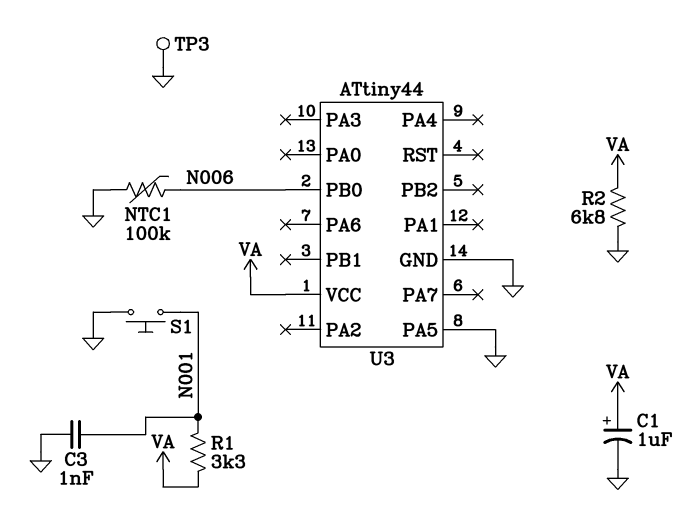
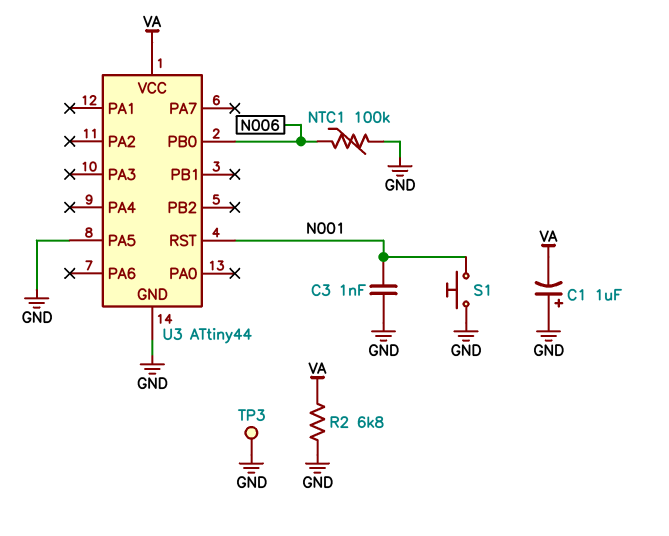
C1: 1uF (plus VA, minus GND) -> 1uF (plus GND, minus VA)
R1: 3.3k (N001, VA) -> none
U3 pin RST: none -> N001

